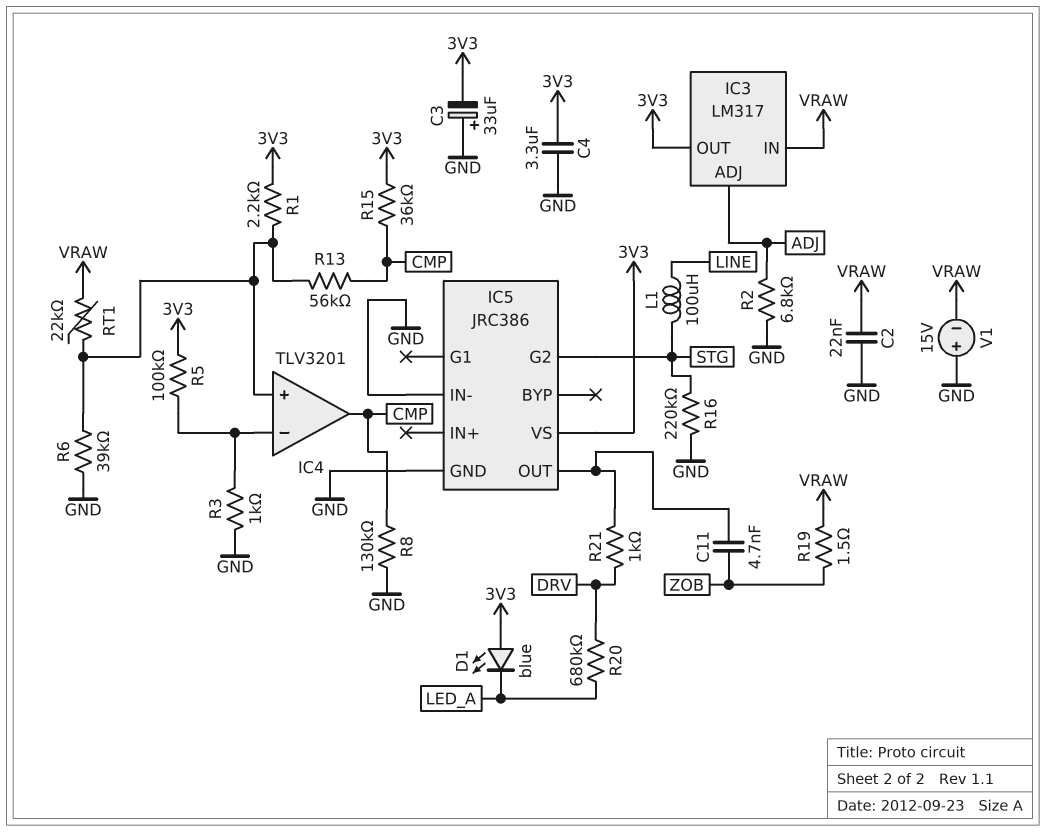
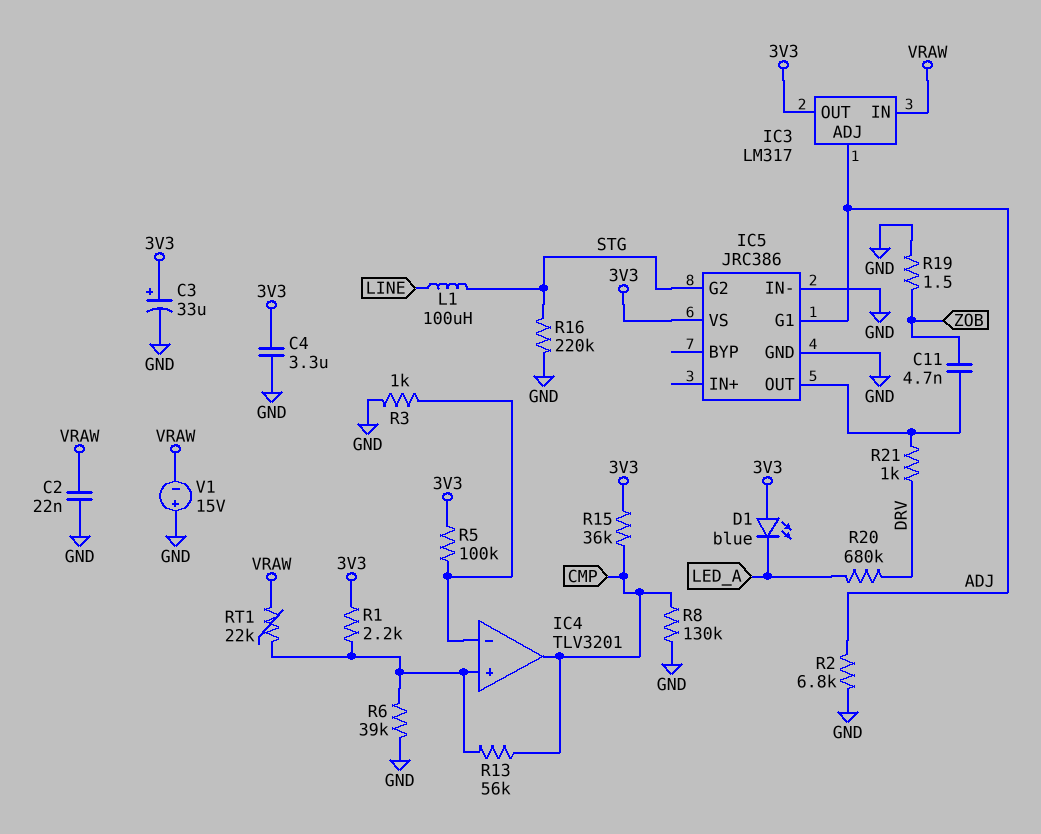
C3: 33uF (plus GND, minus 3V3) -> 33uF (plus 3V3, minus GND)
IC5 pin G1: none -> ADJ
R19: 1.5 (VRAW, ZOB) -> 1.5 (GND, ZOB)

